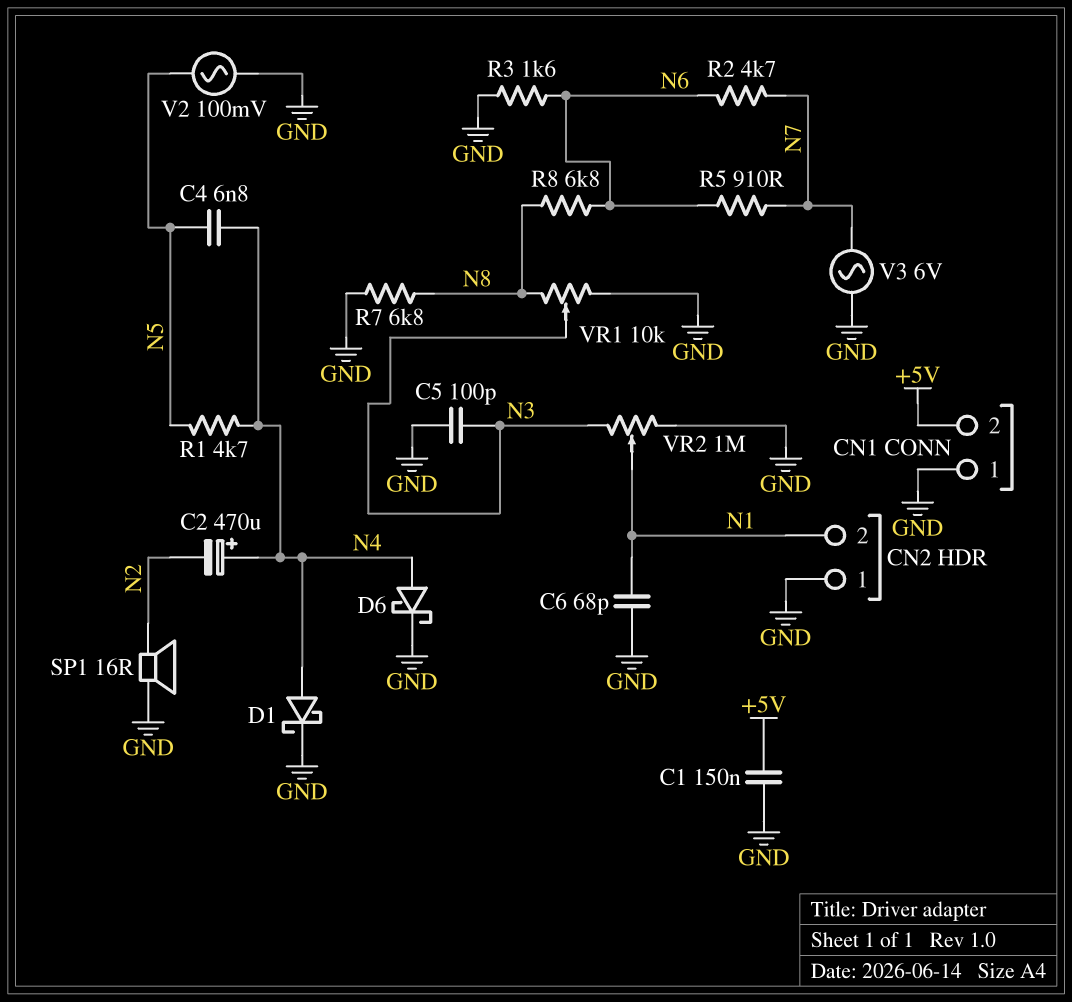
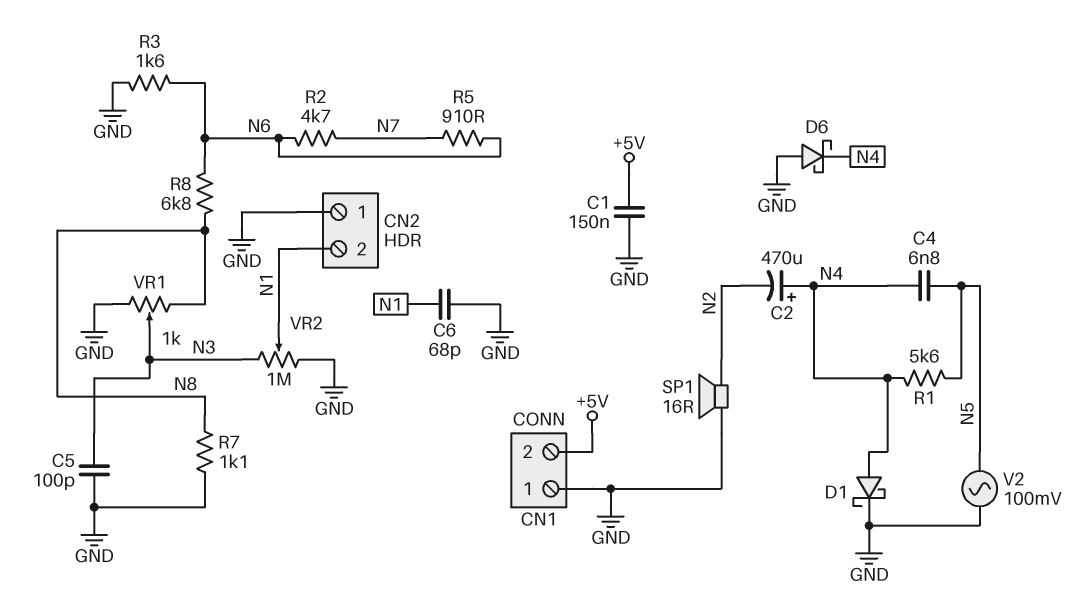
D6: schottky (A N4, K GND) -> schottky (A GND, K N4)
R1: 4.7k (N4, N5) -> 5.6k (N4, N5)
R7: 6.8k (GND, N8) -> 1.1k (GND, N8)
V3: AC 6V (GND, N7) -> none
VR1: 10k (GND, N8, wiper N3) -> 1k (GND, N8, wiper N3)

